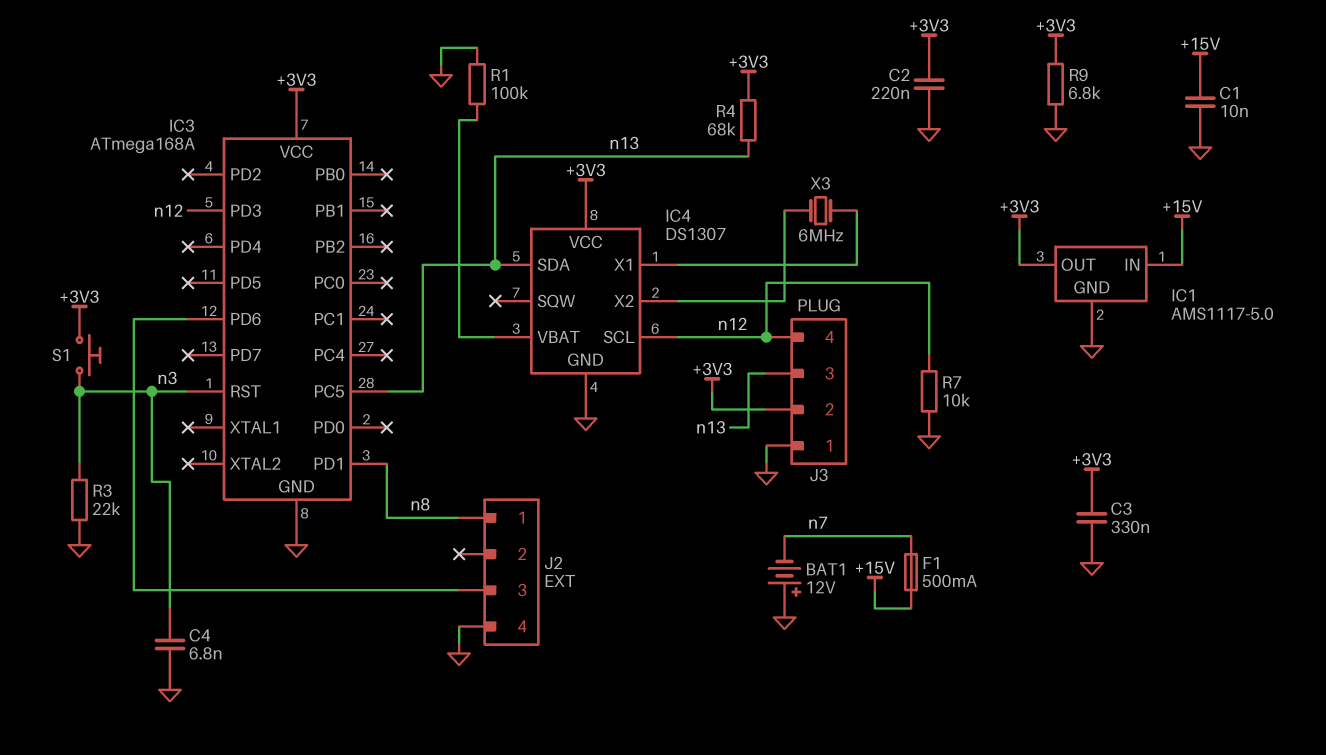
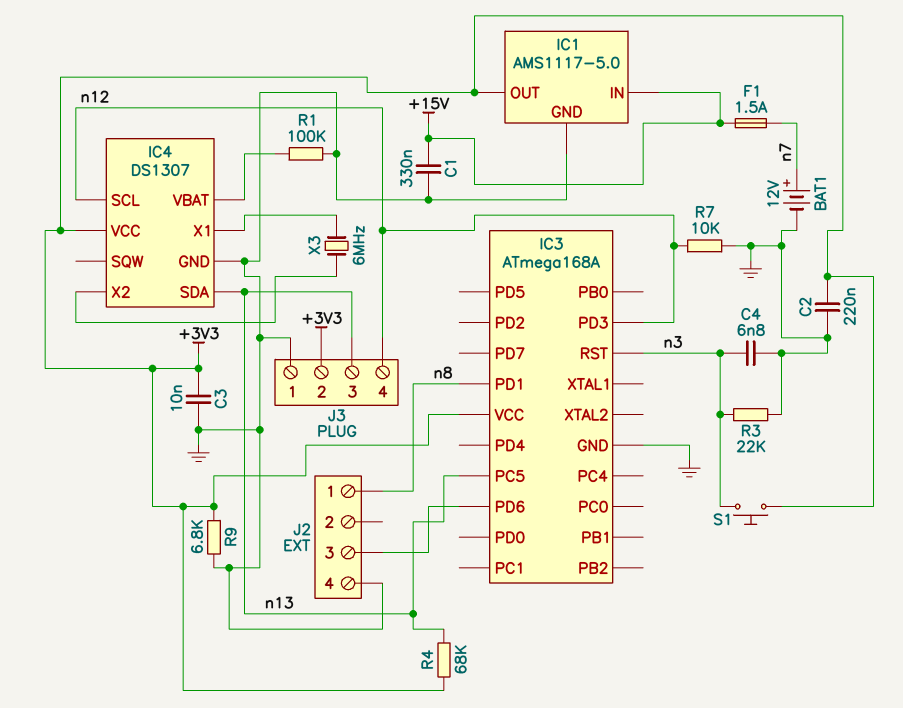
BAT1: 12V (plus GND, minus n7) -> 12V (plus n7, minus GND)
C1: 10nF (+15V, GND) -> 330nF (+15V, GND)
C3: 330nF (+3V3, GND) -> 10nF (+3V3, GND)
F1: 500mA (+15V, n7) -> 1.5A (+15V, n7)

